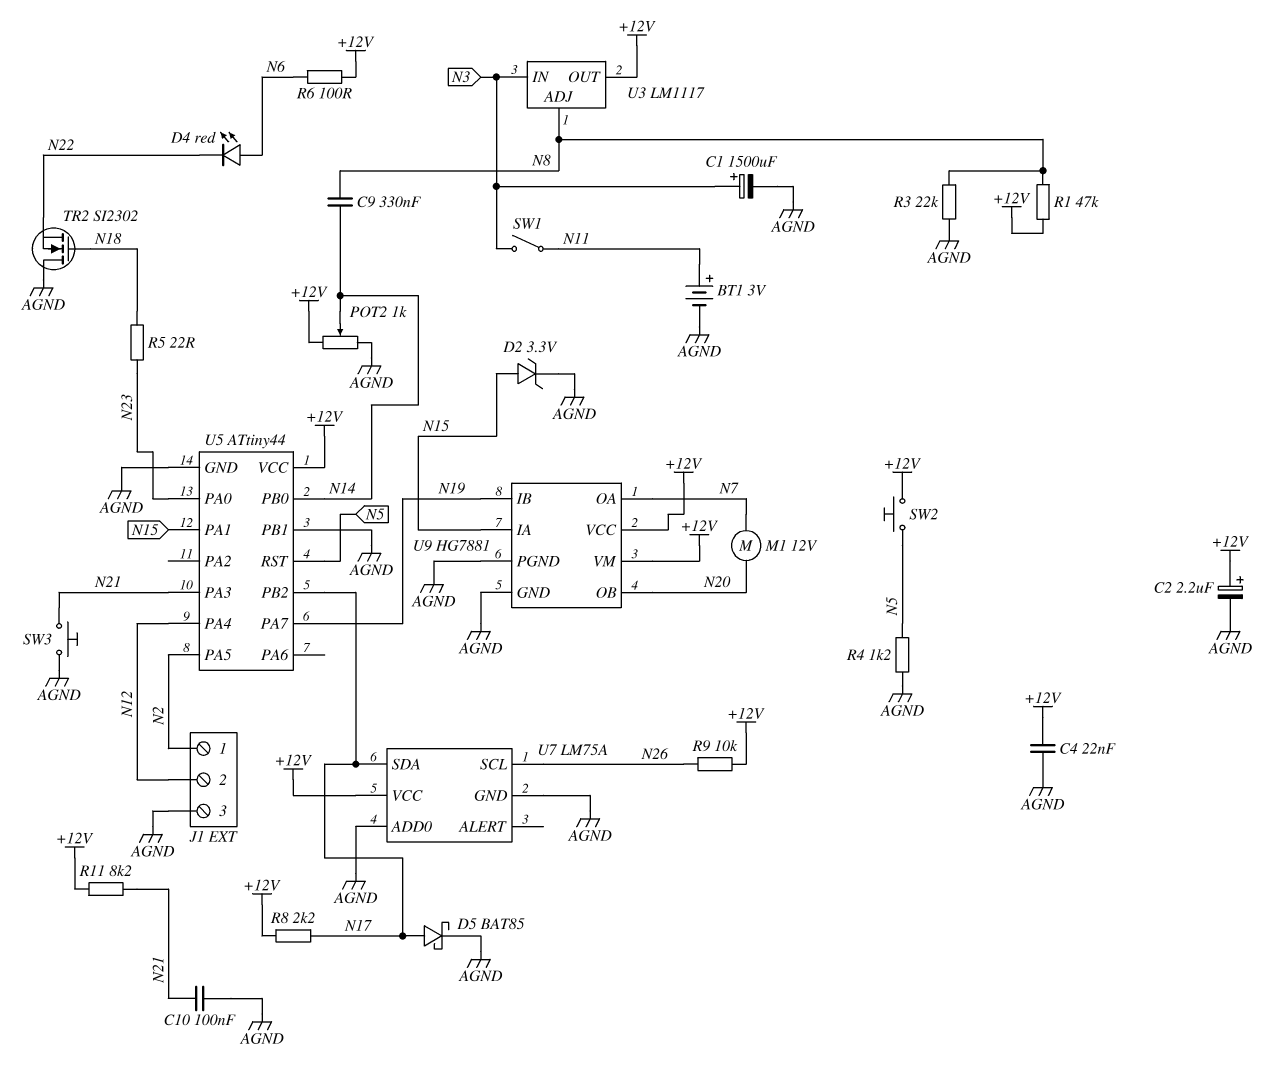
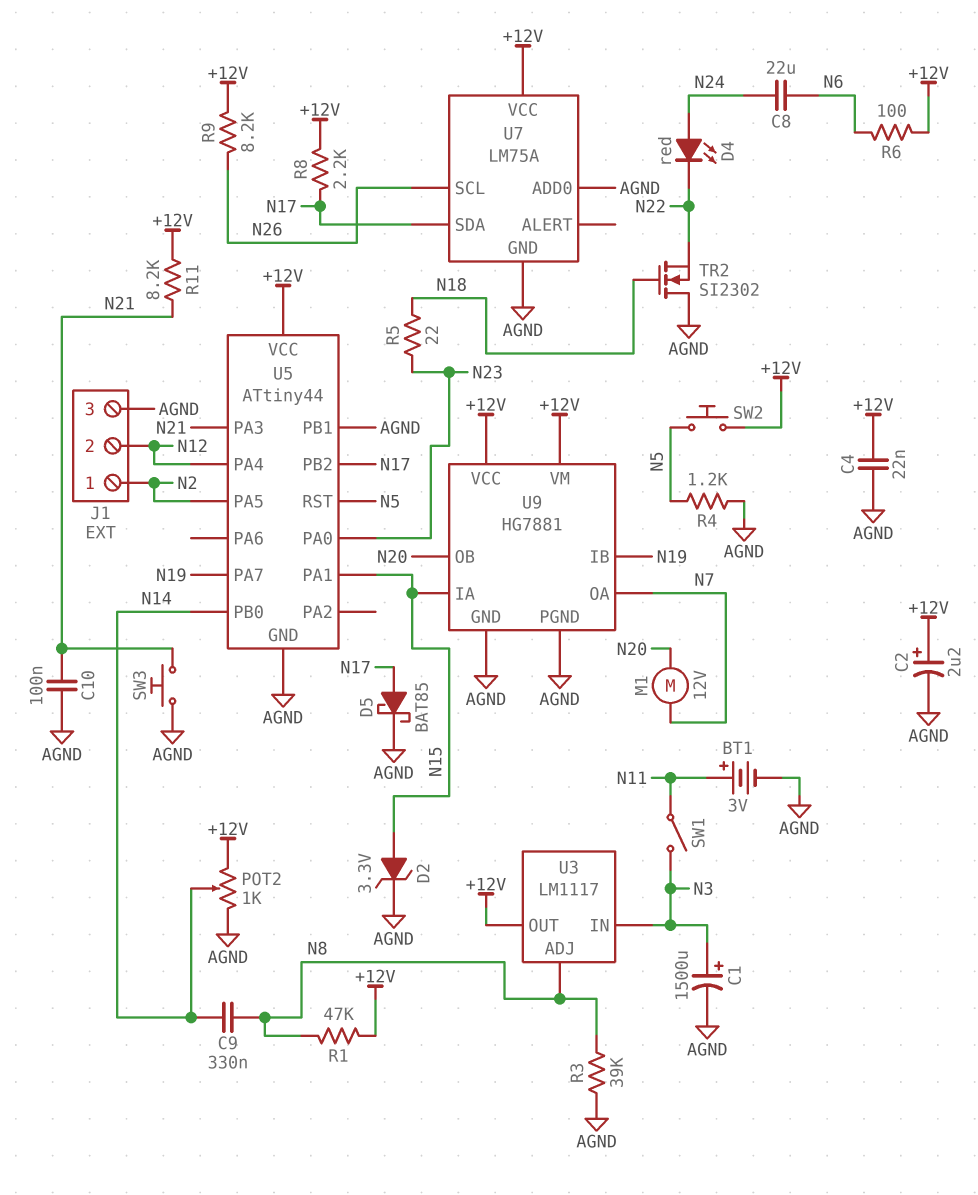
C8: none -> 22uF (N6, N24)
D4: LED red (A N6, K N22) -> LED red (A N24, K N22)
R3: 22k (AGND, N8) -> 39k (AGND, N8)
R9: 10k (+12V, N26) -> 8.2k (+12V, N26)

